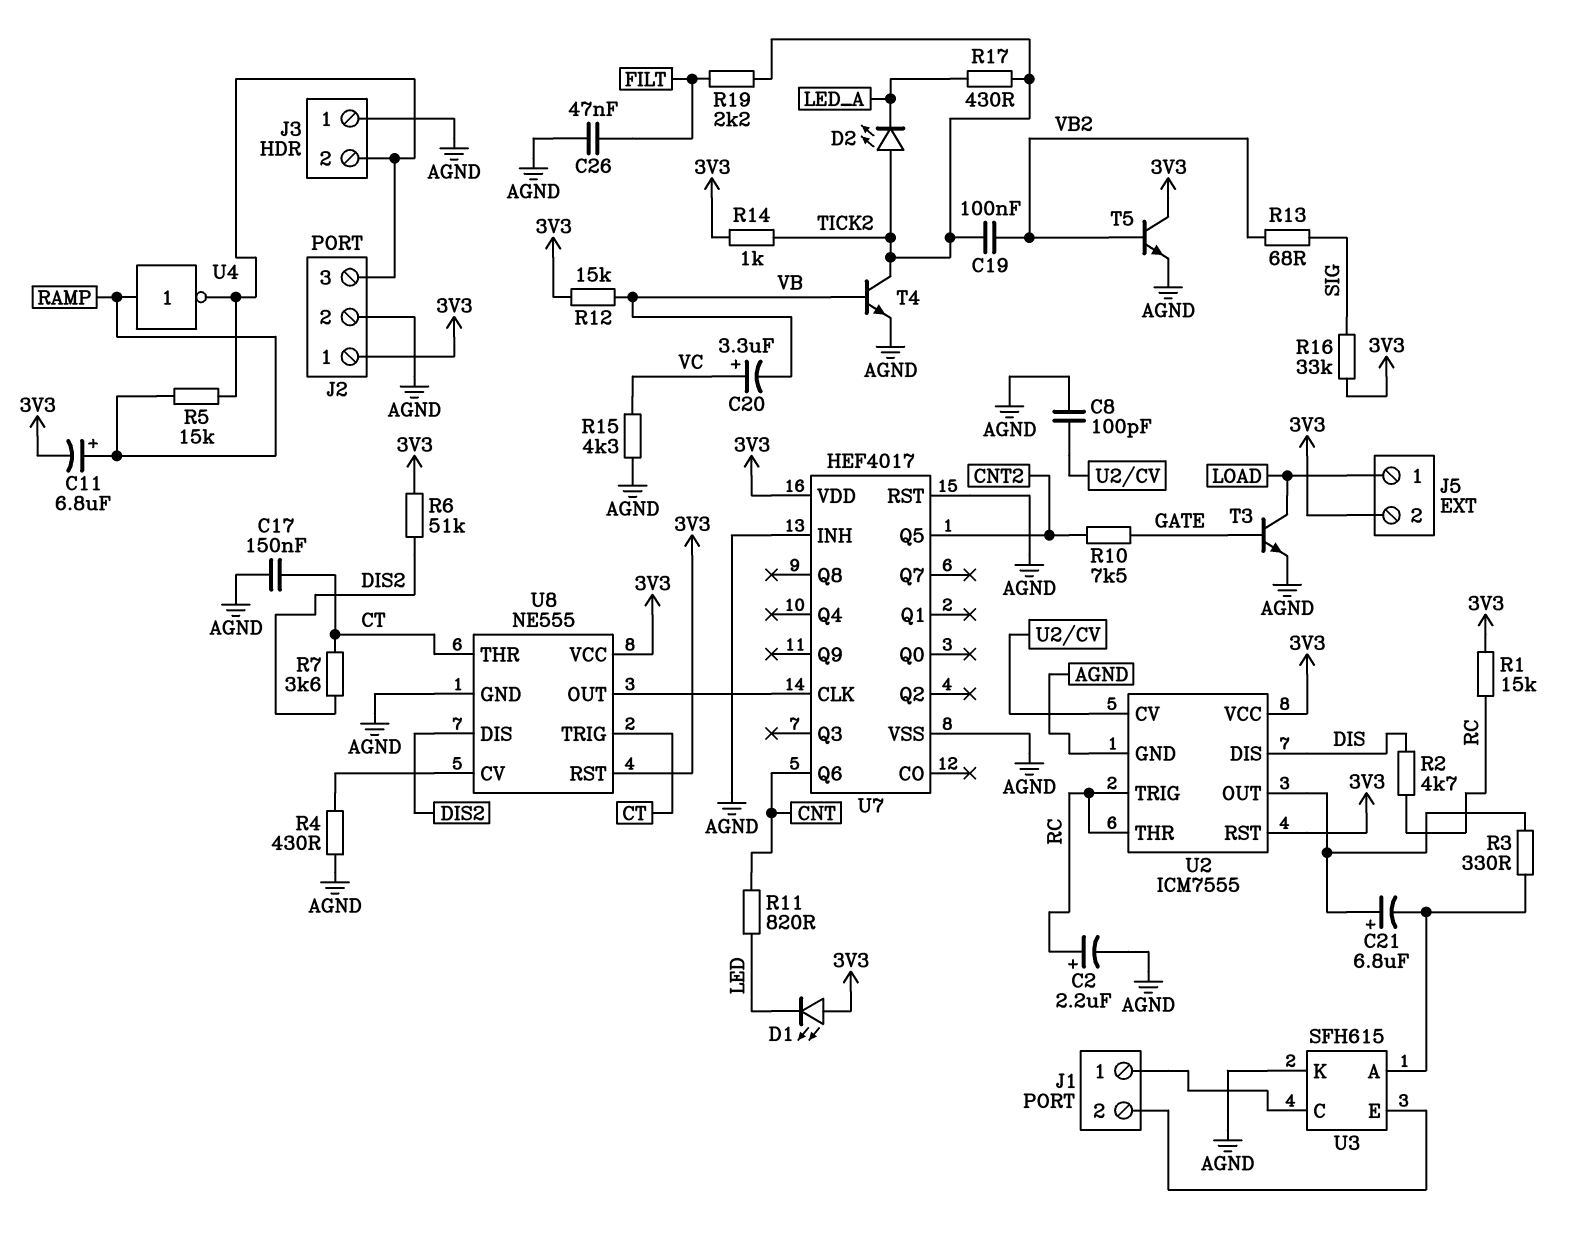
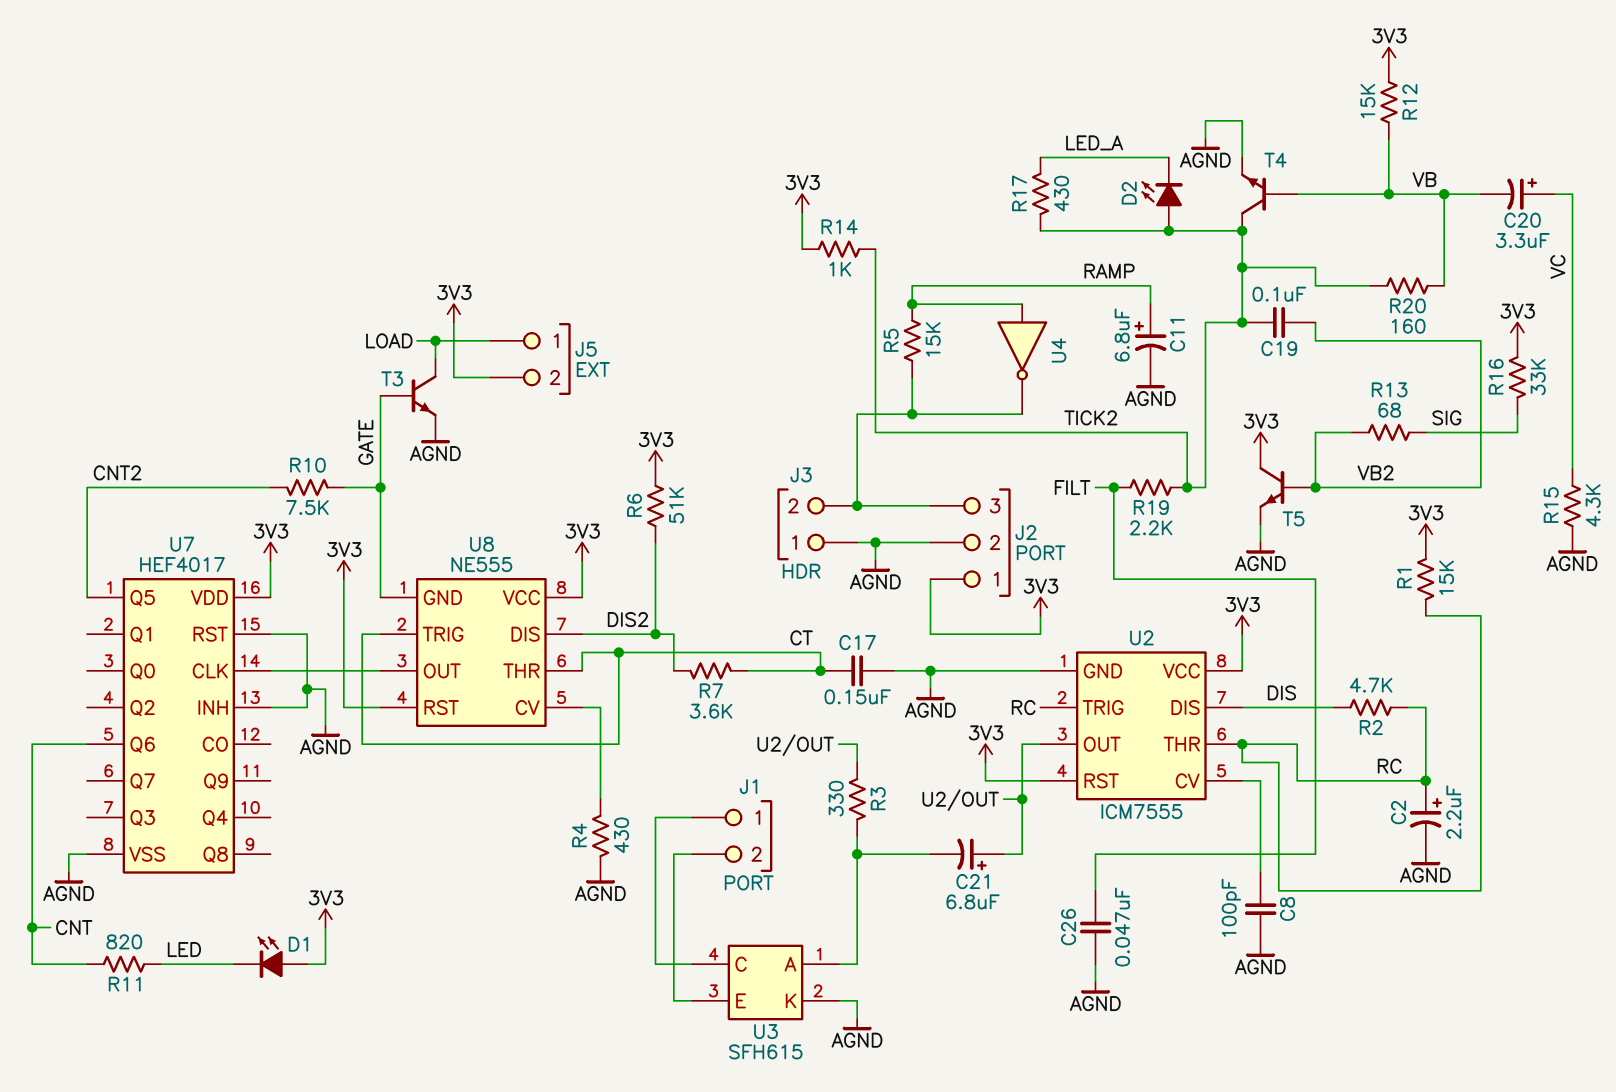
C11: 6.8uF (plus RAMP, minus 3V3) -> 6.8uF (plus RAMP, minus AGND)
R20: none -> 160 (TICK2, VB)
U8 pin GND: AGND -> GATE

